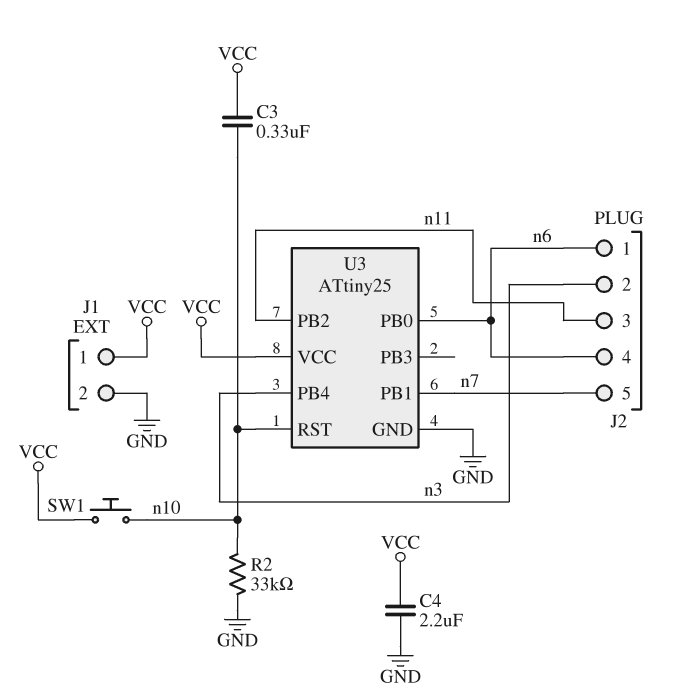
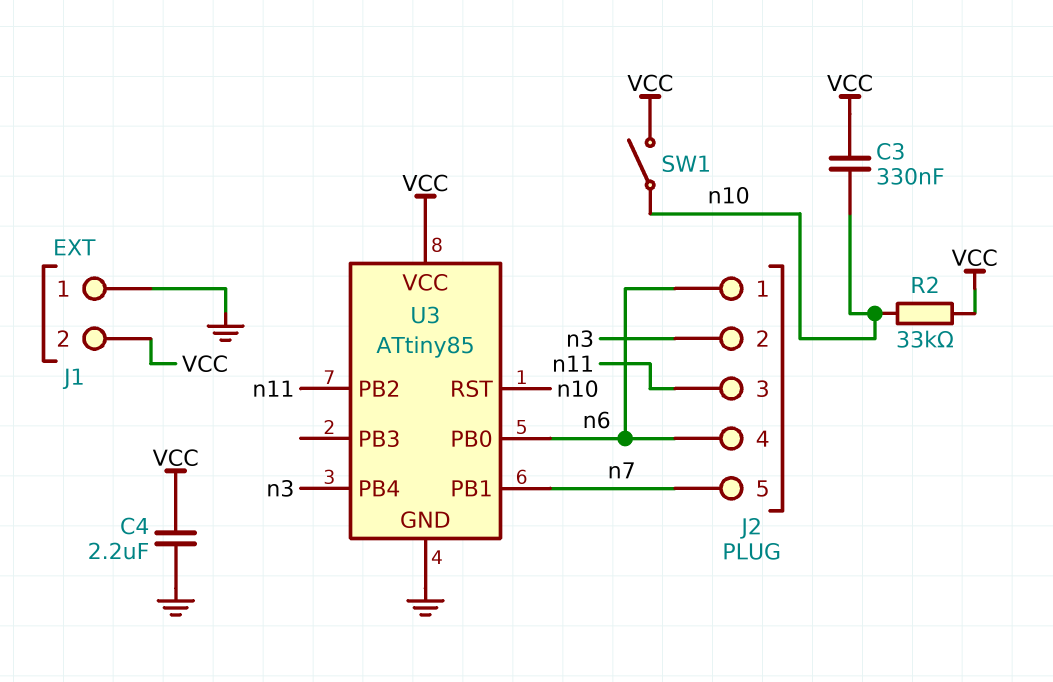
J1 pin 1: VCC -> GND
J1 pin 2: GND -> VCC
R2: 33k (GND, n10) -> 33k (VCC, n10)
SW1: button (VCC, n10) -> switch (VCC, n10)
U3: ATtiny25 -> ATtiny85

